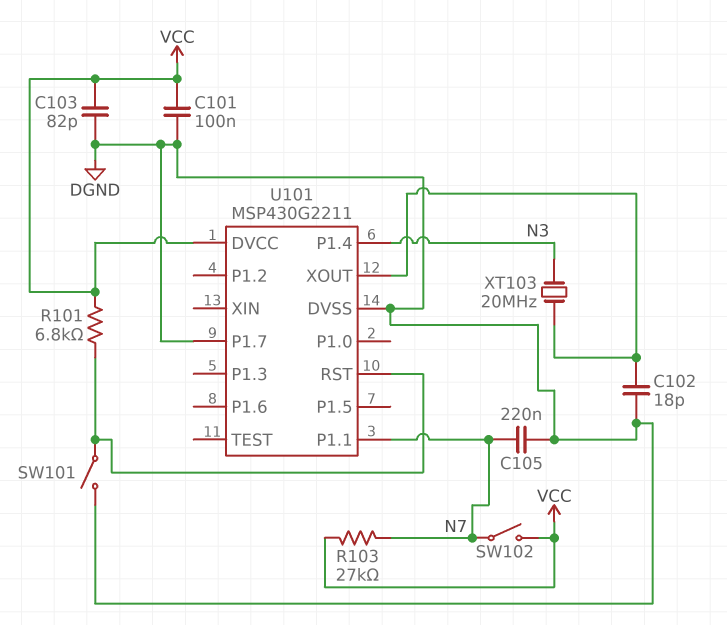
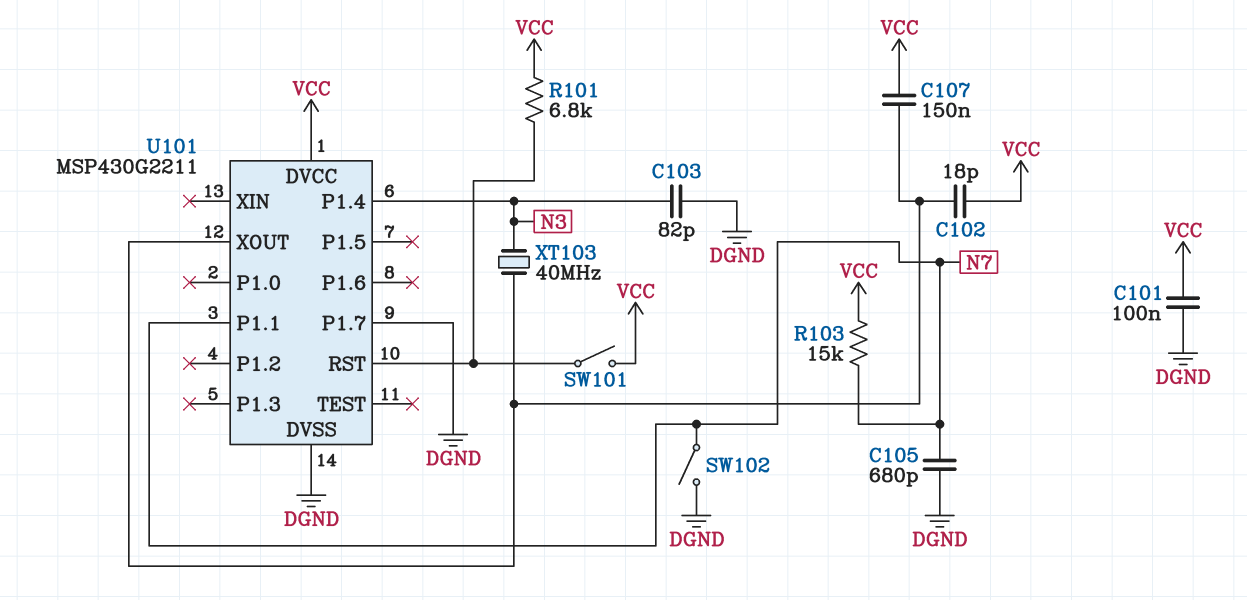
C102: 18pF (DGND, U101/XOUT) -> 18pF (U101/XOUT, VCC)
C103: 82pF (DGND, VCC) -> 82pF (DGND, N3)
C105: 220nF (DGND, N7) -> 680pF (DGND, N7)
C107: none -> 150nF (U101/XOUT, VCC)
R103: 27k (N7, VCC) -> 15k (N7, VCC)
SW101: switch (DGND, U101/RST) -> switch (U101/RST, VCC)
SW102: switch (N7, VCC) -> switch (DGND, N7)
XT103: 20MHz (N3, U101/XOUT) -> 40MHz (N3, U101/XOUT)

